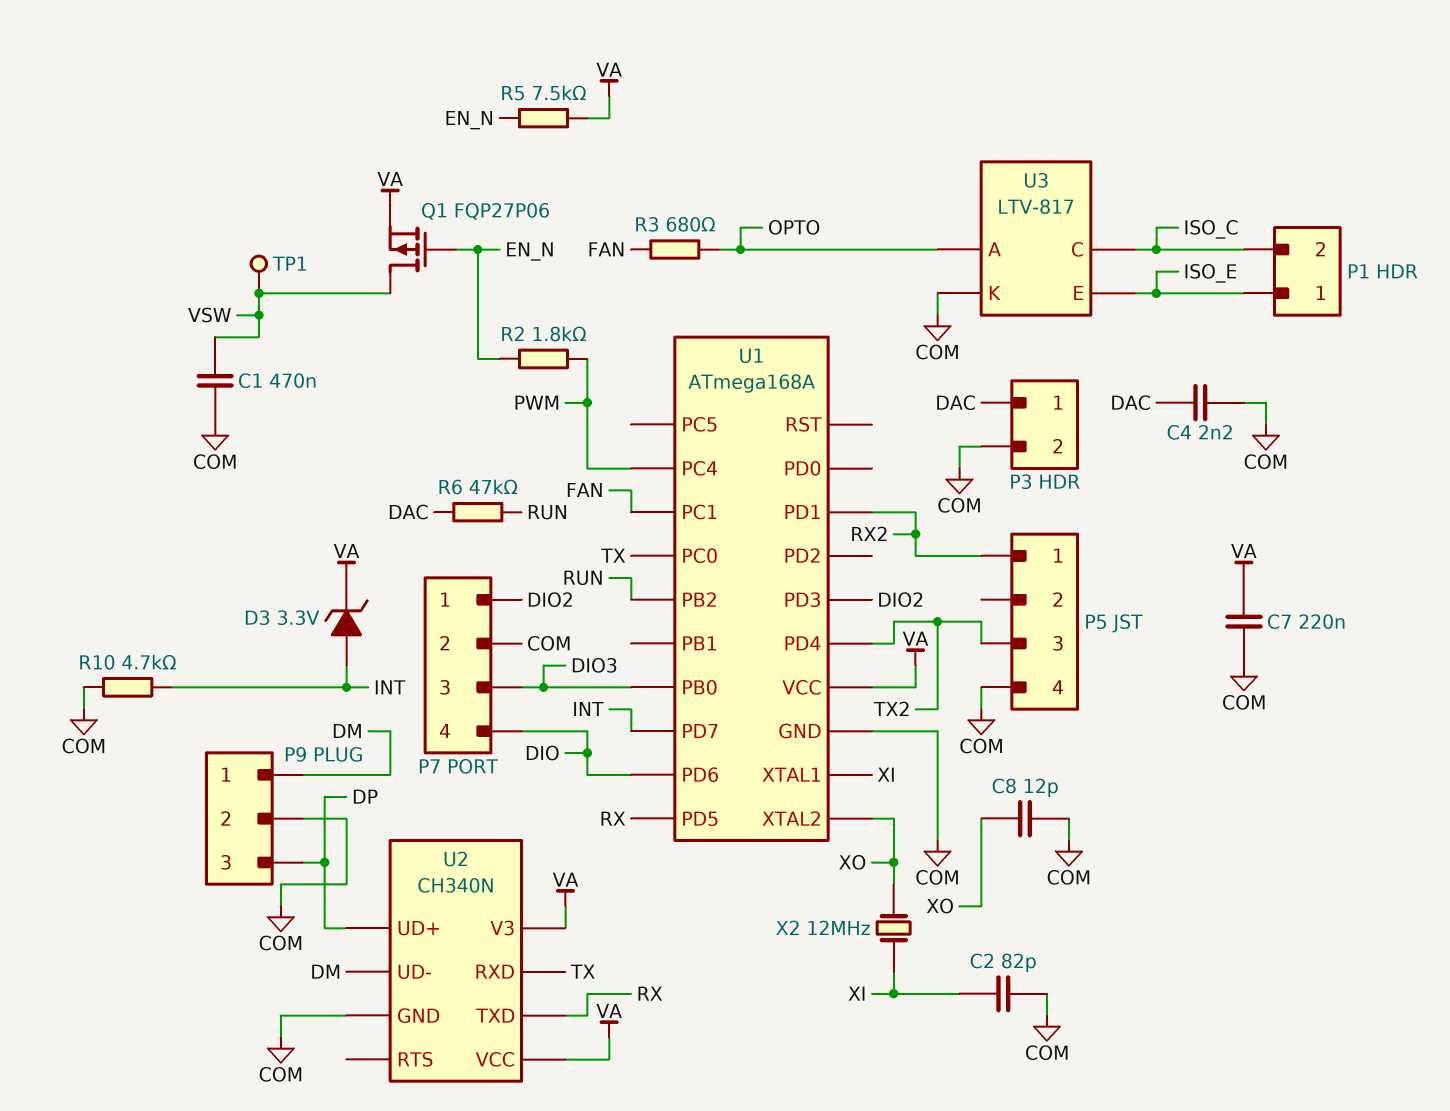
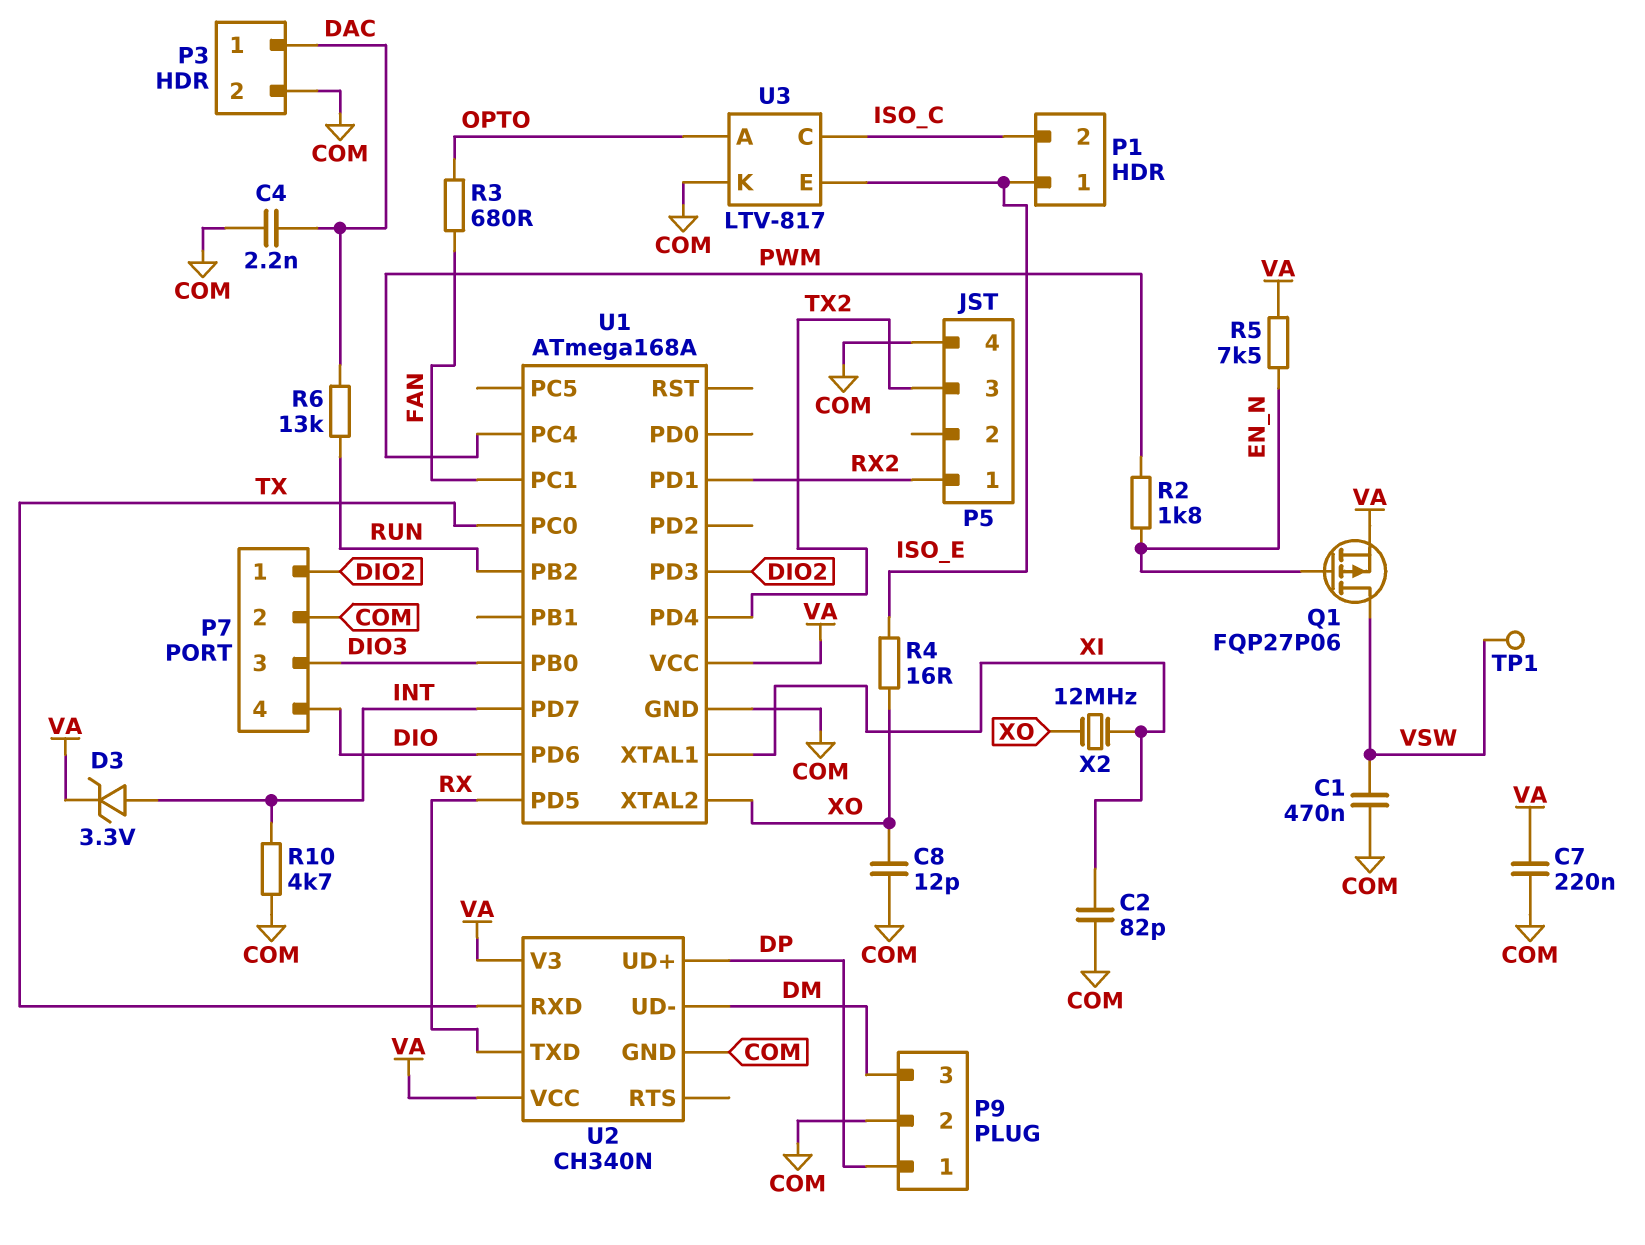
P9 pin 1: DM -> DP
P9 pin 3: DP -> DM
R4: none -> 16 (ISO_E, XO)
R6: 47k (DAC, RUN) -> 13k (DAC, RUN)

